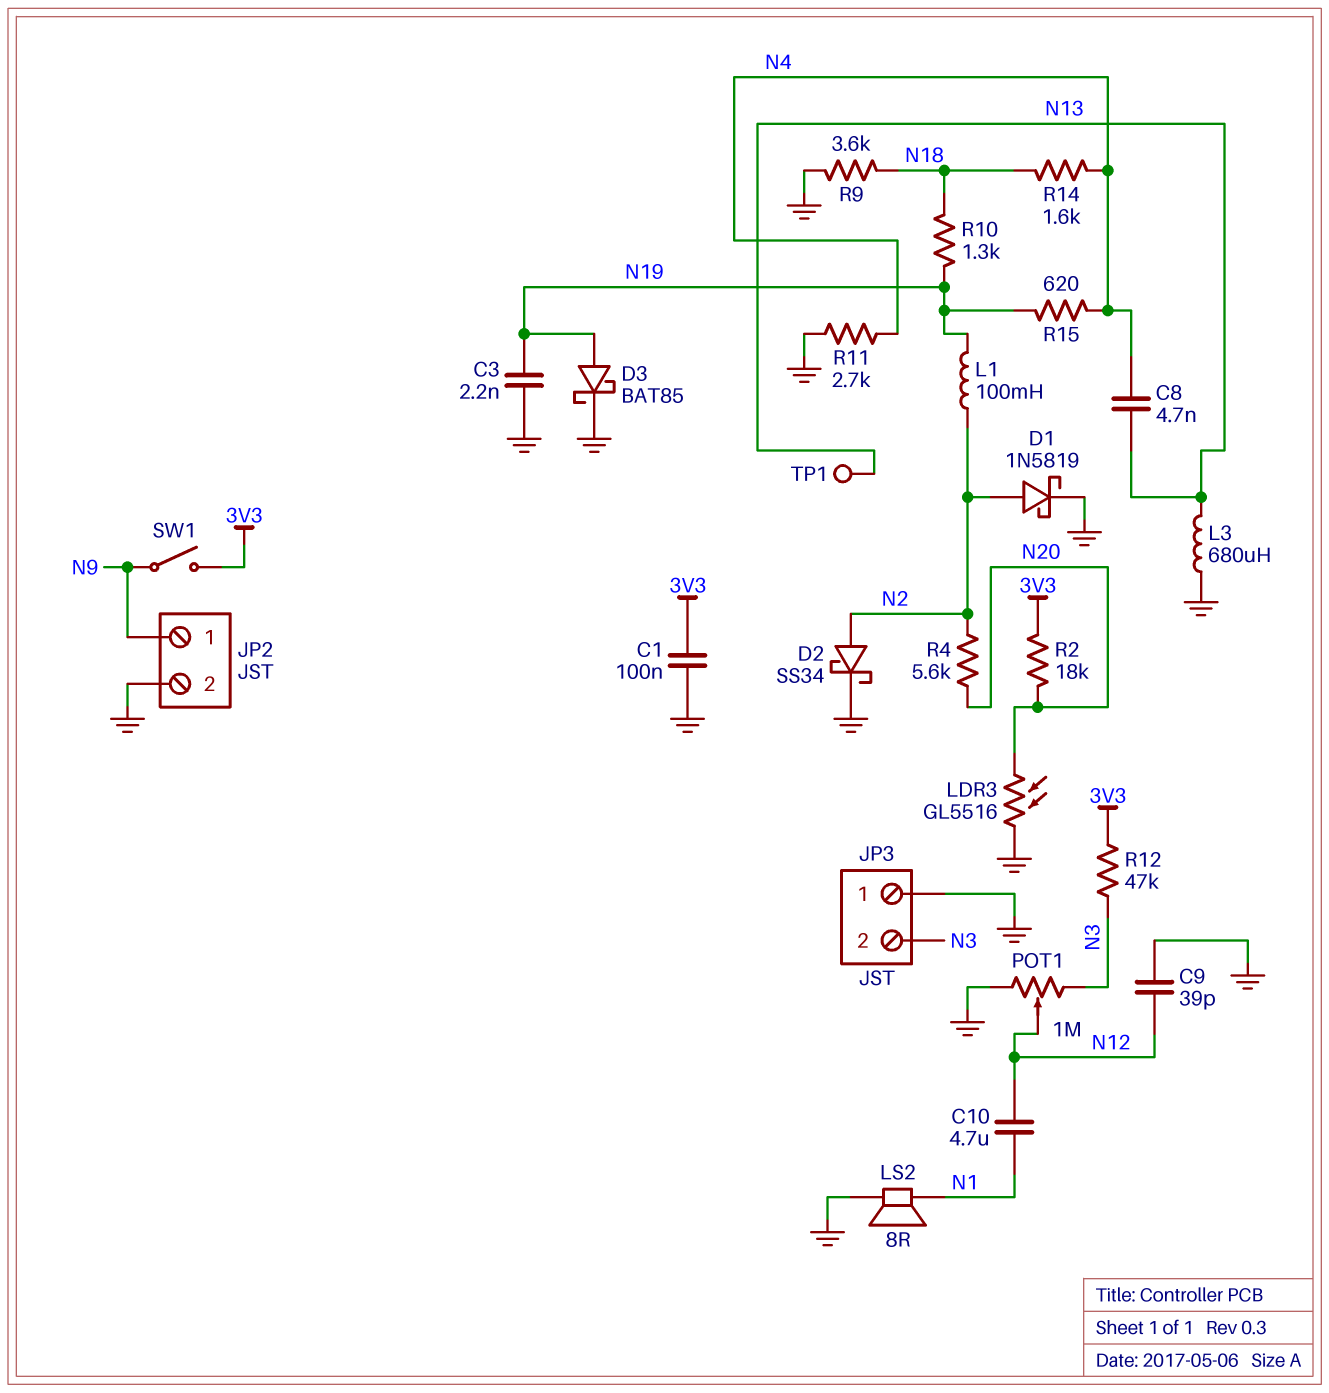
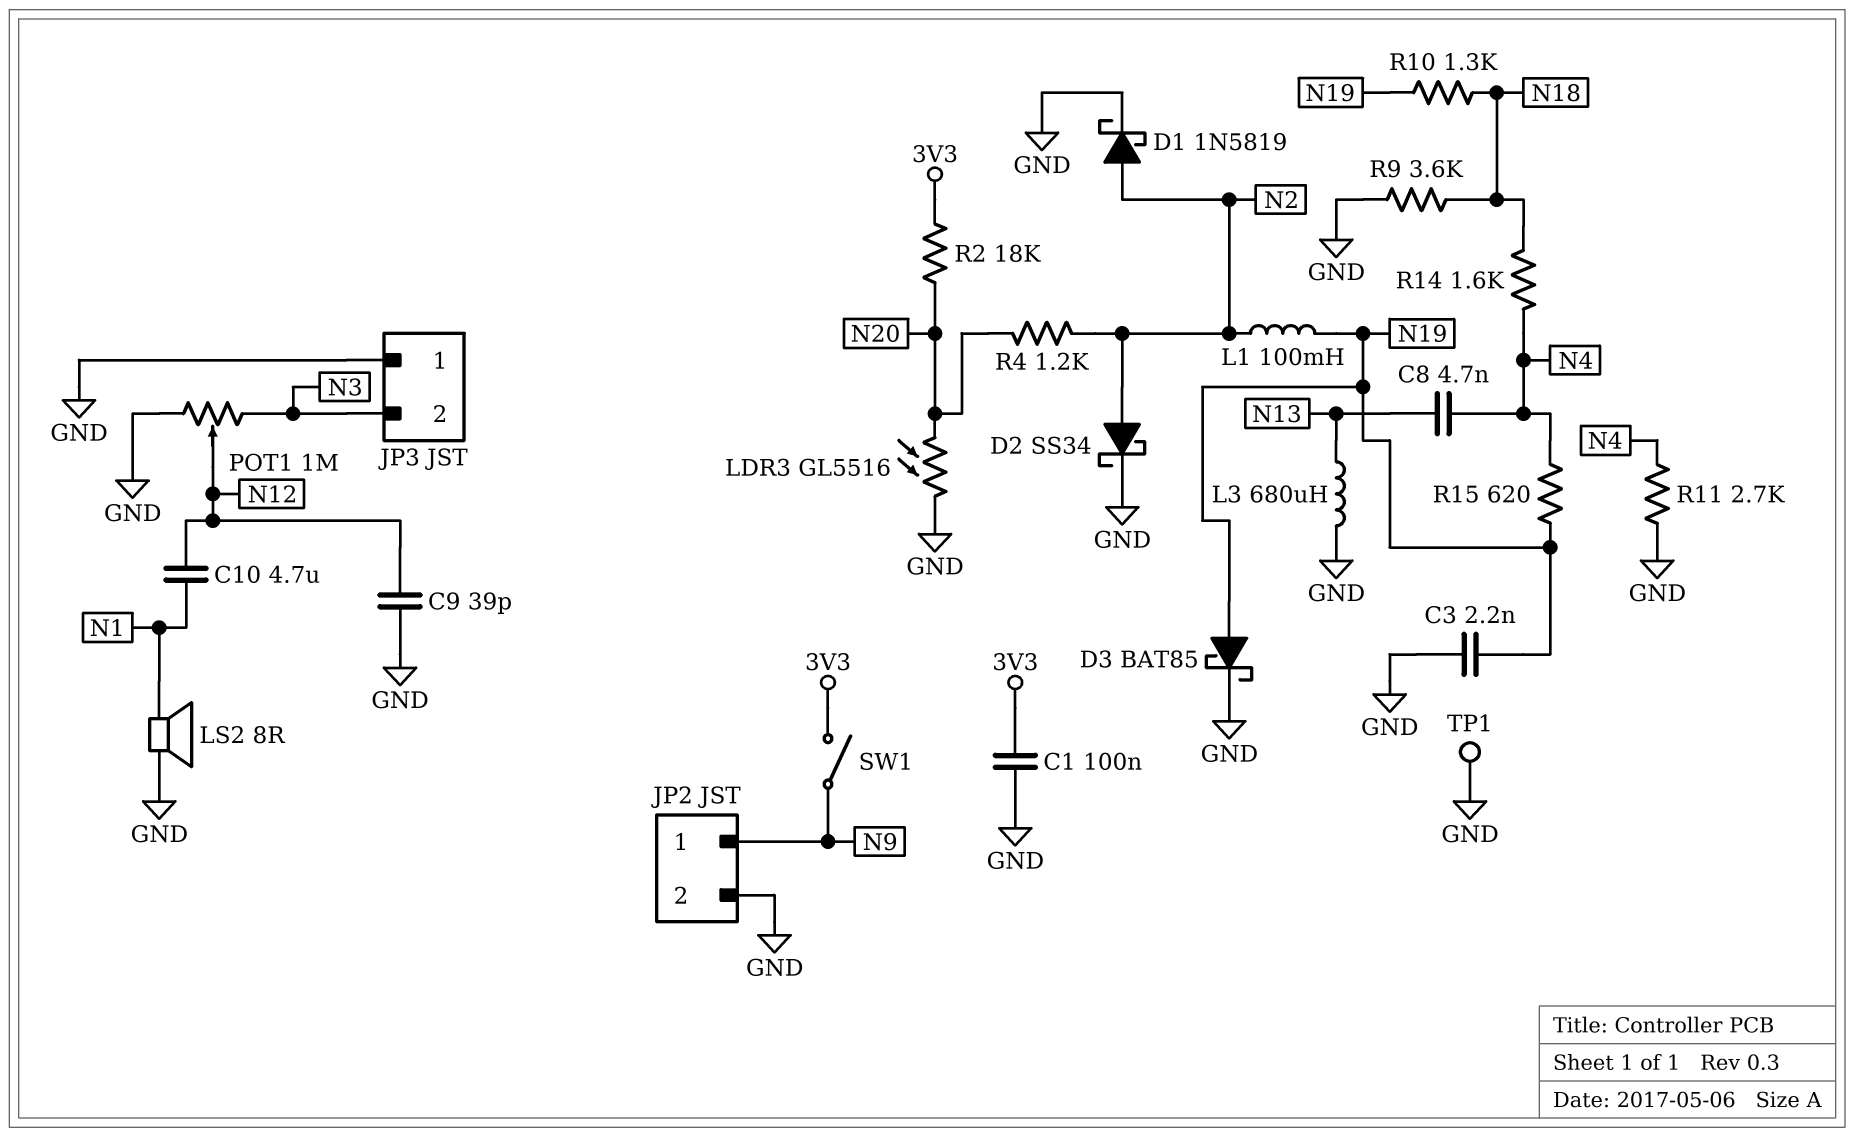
R4: 5.6k (N2, N20) -> 1.2k (N2, N20)
R12: 47k (3V3, N3) -> none
TP1: test point (N13) -> test point (GND)

